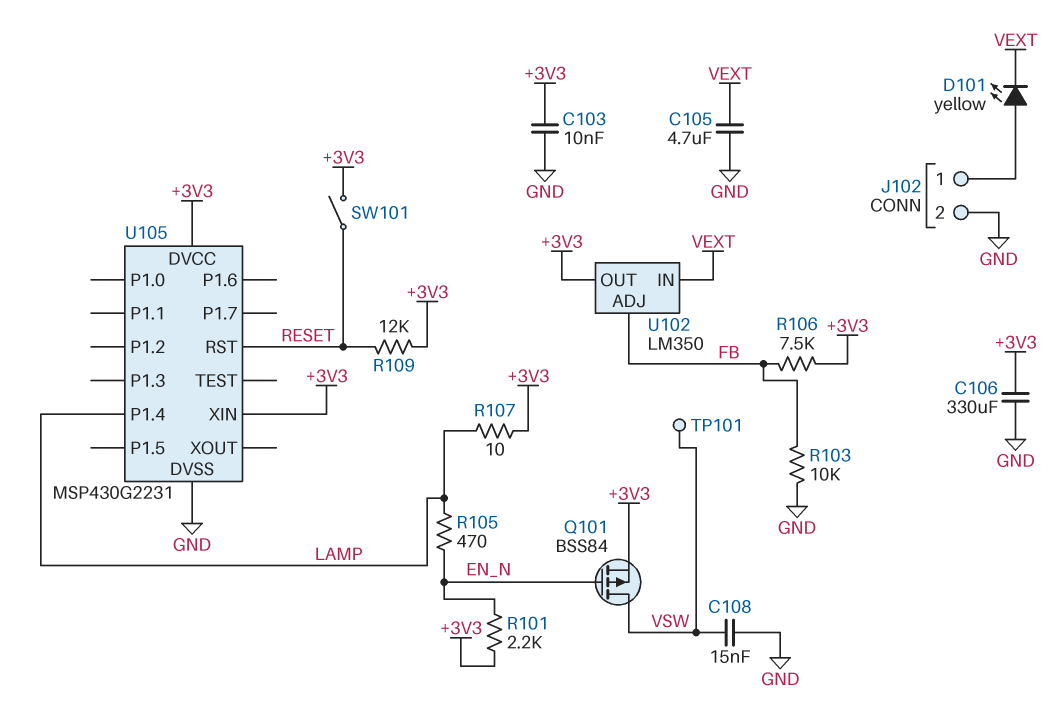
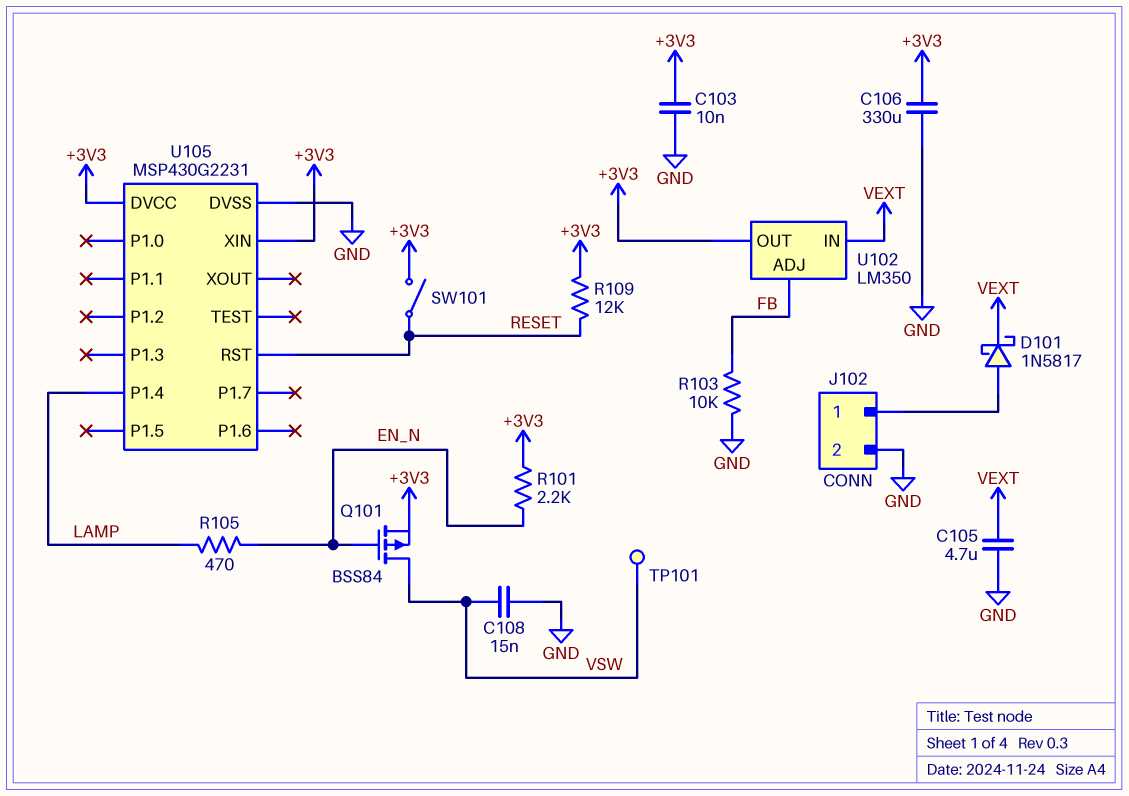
D101: LED yellow (A J102/1, K VEXT) -> schottky 1N5817 (A J102/1, K VEXT)
R106: 7.5k (+3V3, FB) -> none
R107: 10 (+3V3, LAMP) -> none

